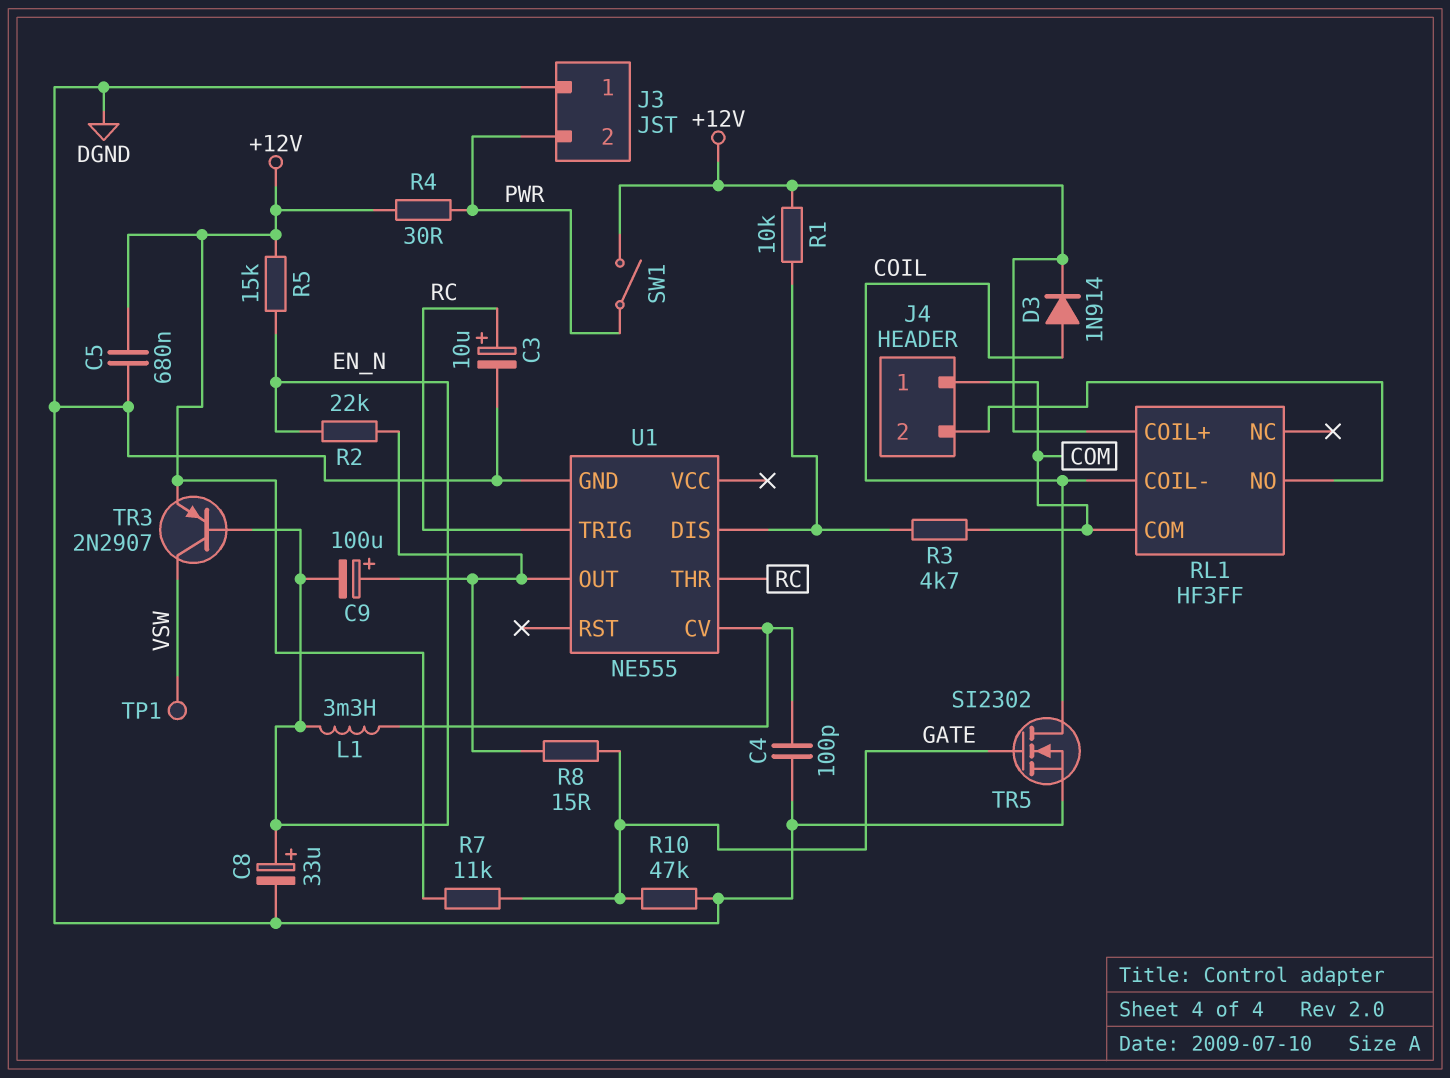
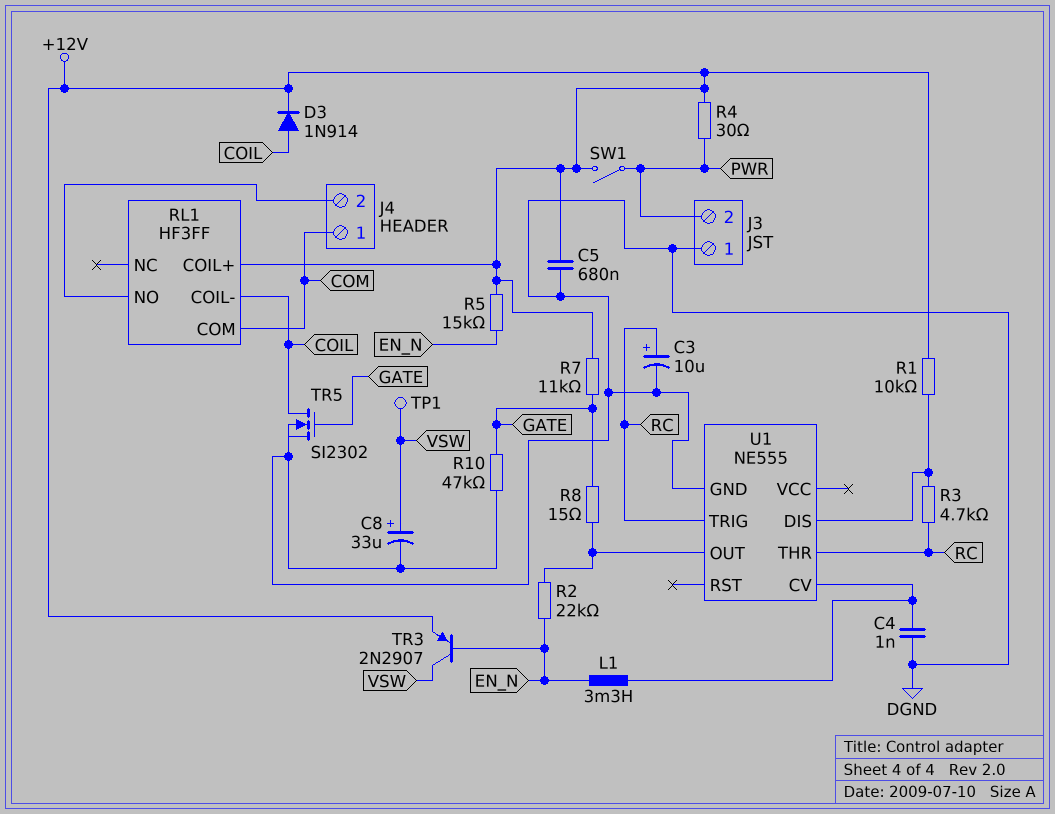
C4: 100pF (DGND, U1/CV) -> 1nF (DGND, U1/CV)
C8: 33uF (plus EN_N, minus DGND) -> 33uF (plus VSW, minus DGND)
C9: 100uF (plus U1/OUT, minus EN_N) -> none
R3: 4.7k (COM, U1/DIS) -> 4.7k (RC, U1/DIS)

